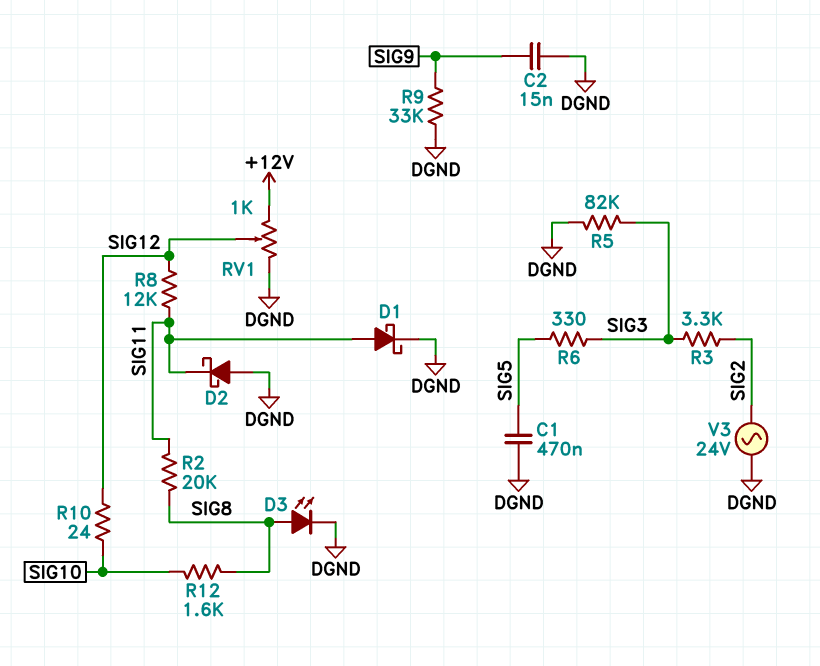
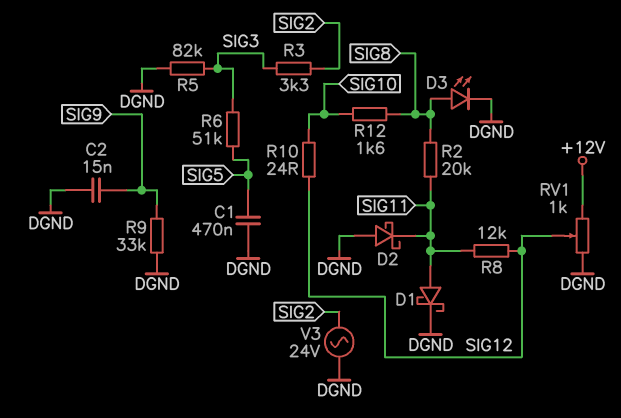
R6: 330 (SIG3, SIG5) -> 51k (SIG3, SIG5)

